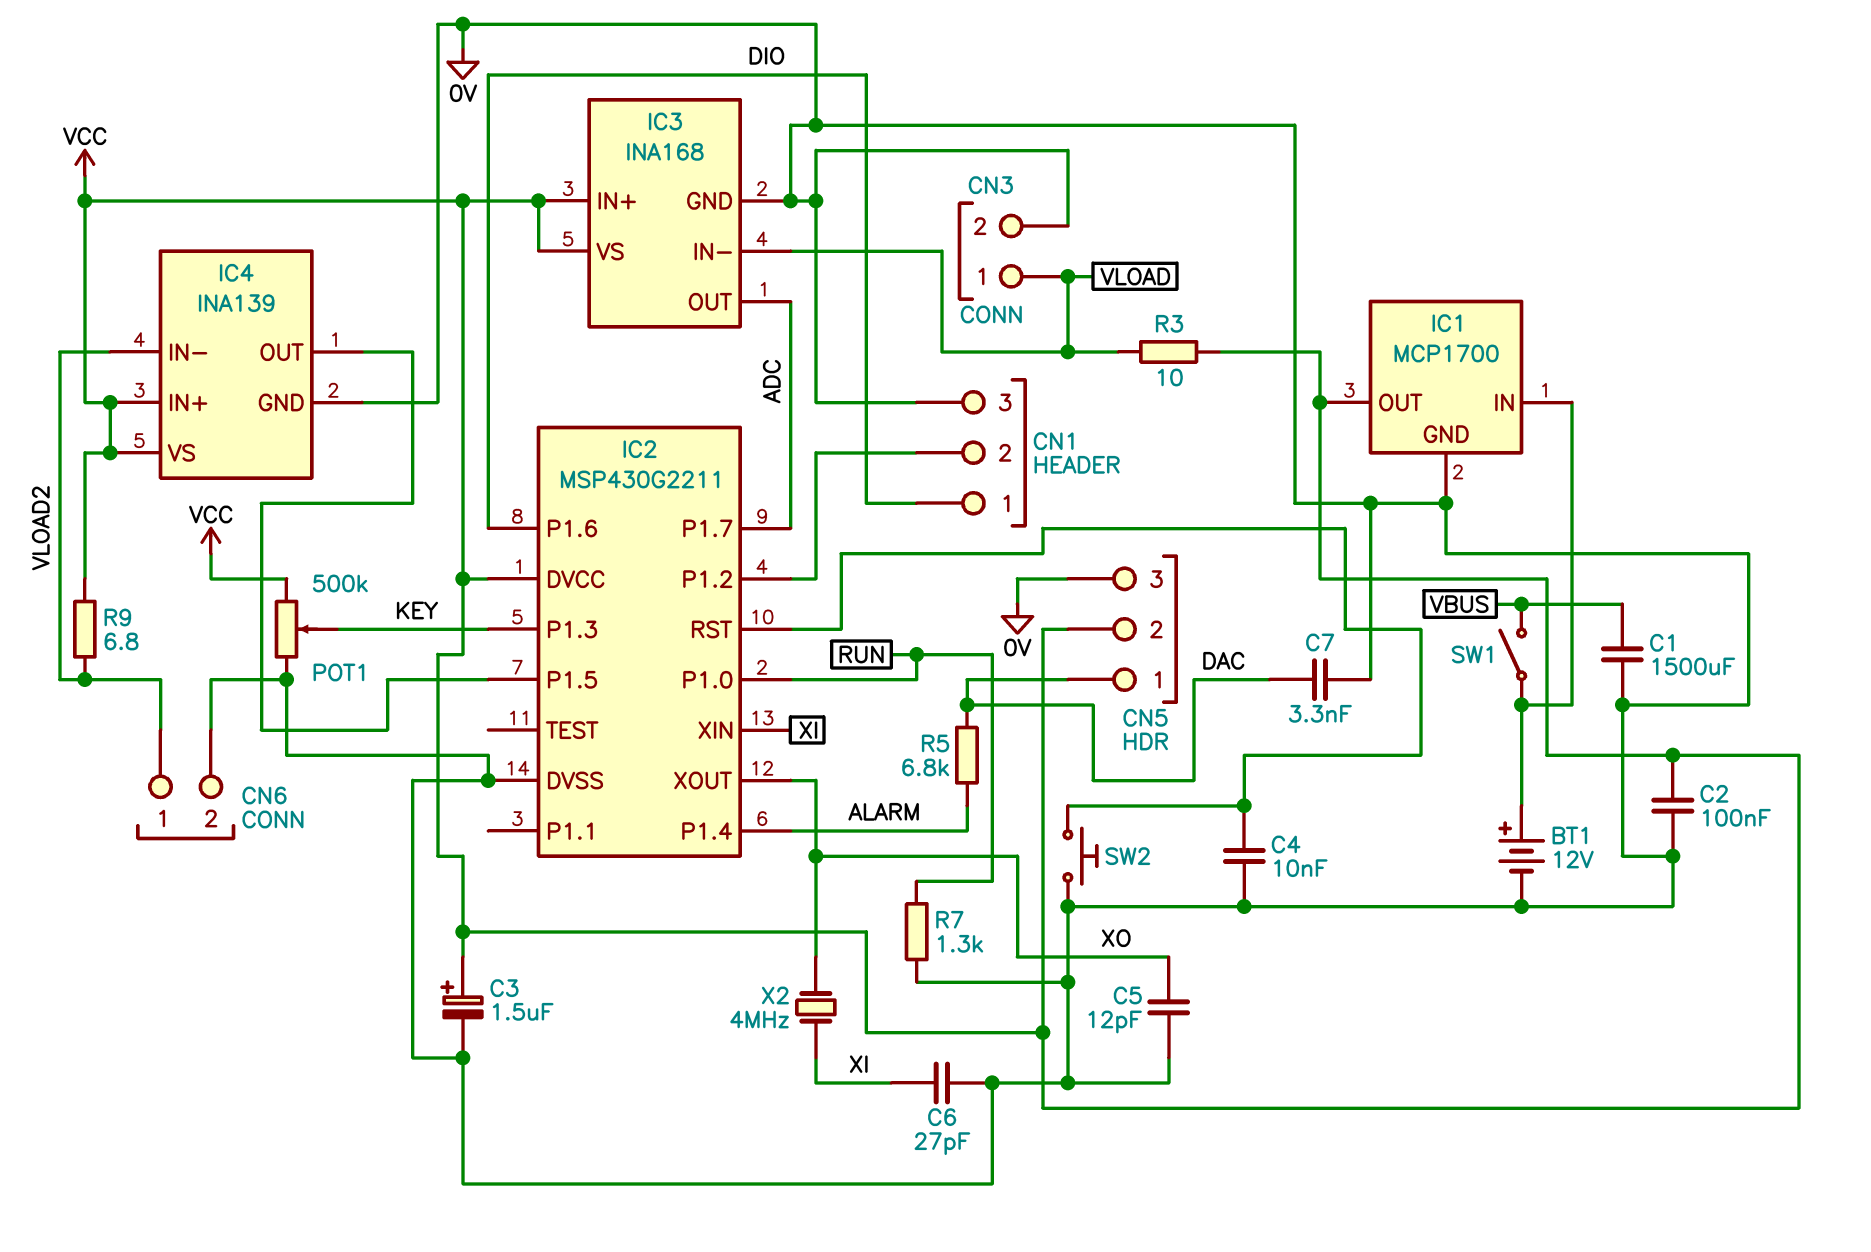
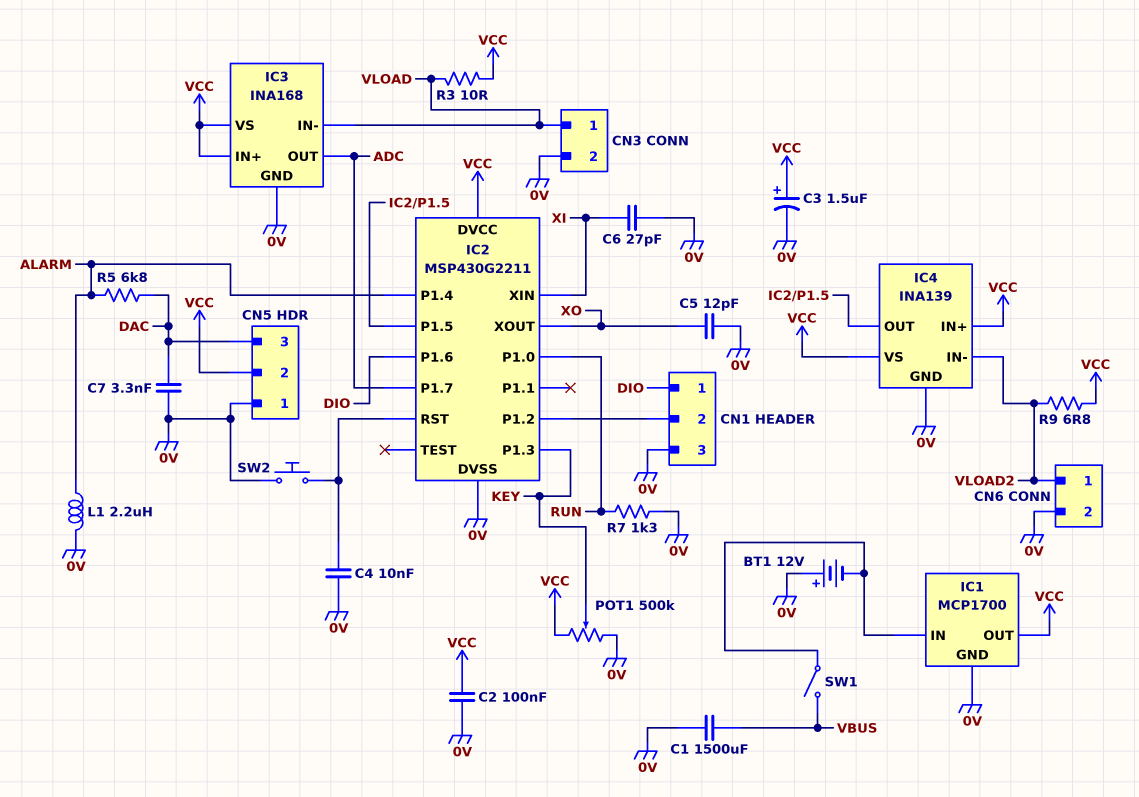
BT1: 12V (plus IC1/IN, minus 0V) -> 12V (plus 0V, minus IC1/IN)
CN5 pin 1: DAC -> 0V
CN5 pin 3: 0V -> DAC
L1: none -> 2.2uH (0V, ALARM)
X2: 4MHz (XI, XO) -> none

